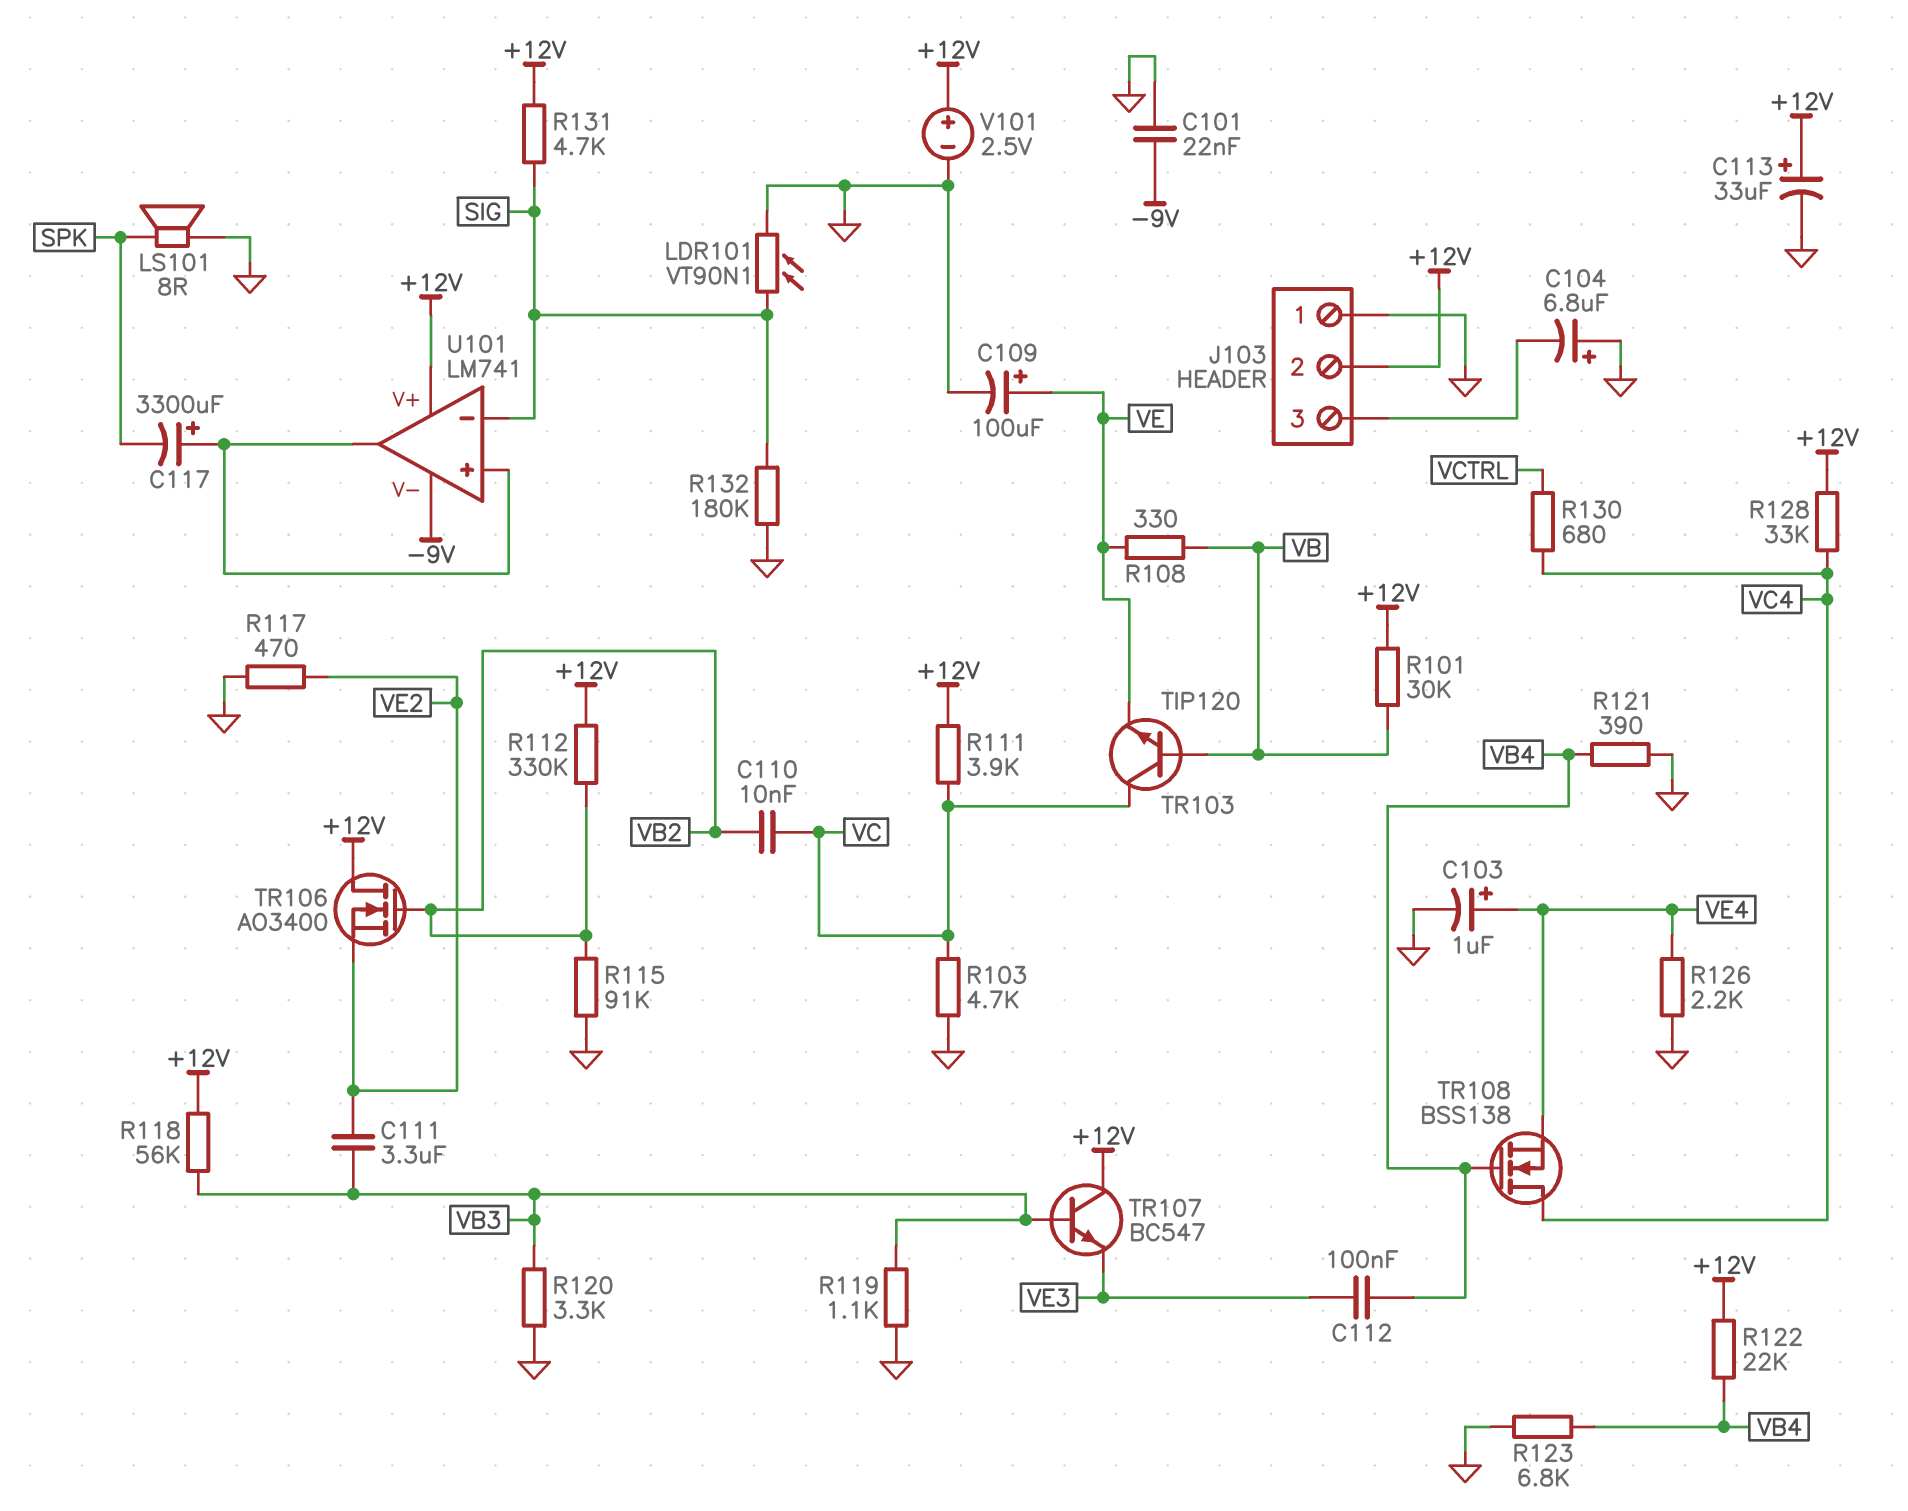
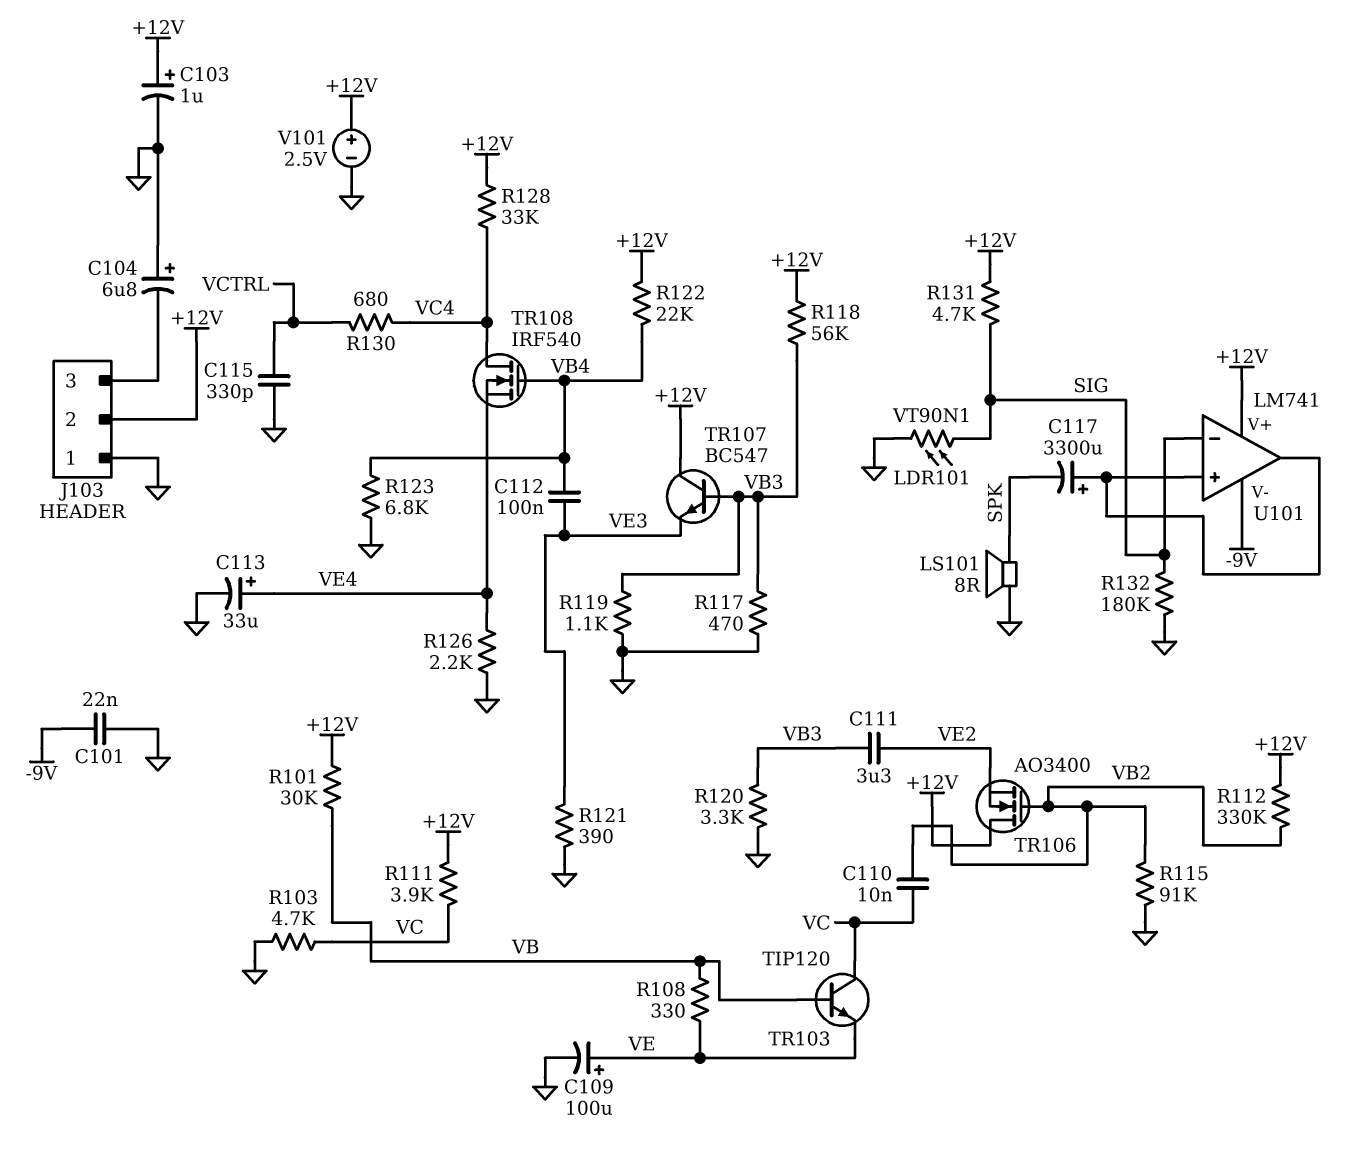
C103: 1uF (plus VE4, minus GND) -> 1uF (plus +12V, minus GND)
C113: 33uF (plus +12V, minus GND) -> 33uF (plus VE4, minus GND)
C115: none -> 330pF (GND, VCTRL)
R117: 470 (GND, VE2) -> 470 (GND, VB3)
R121: 390 (GND, VB4) -> 390 (GND, VE3)
TR108: NMOS BSS138 (G VB4, D VC4, S VE4) -> NMOS IRF540 (G VB4, D VC4, S VE4)

